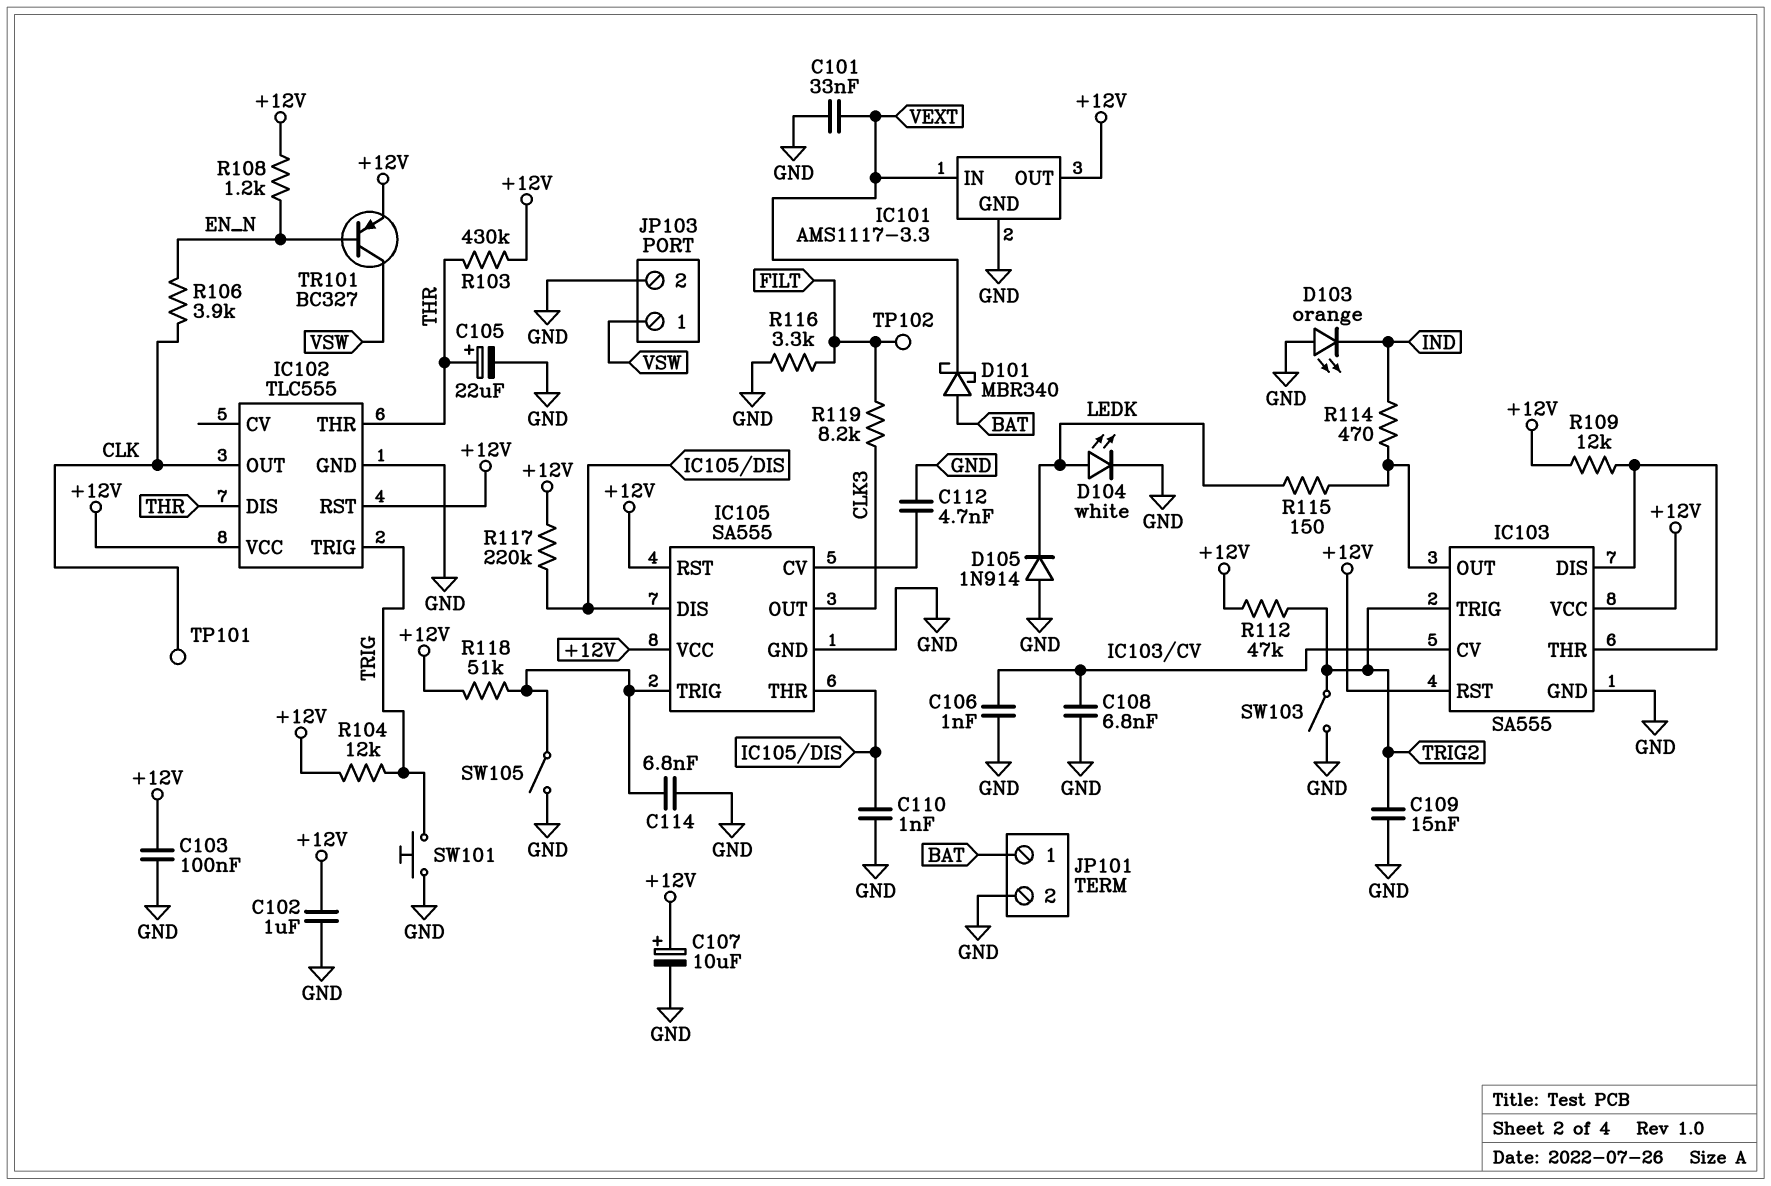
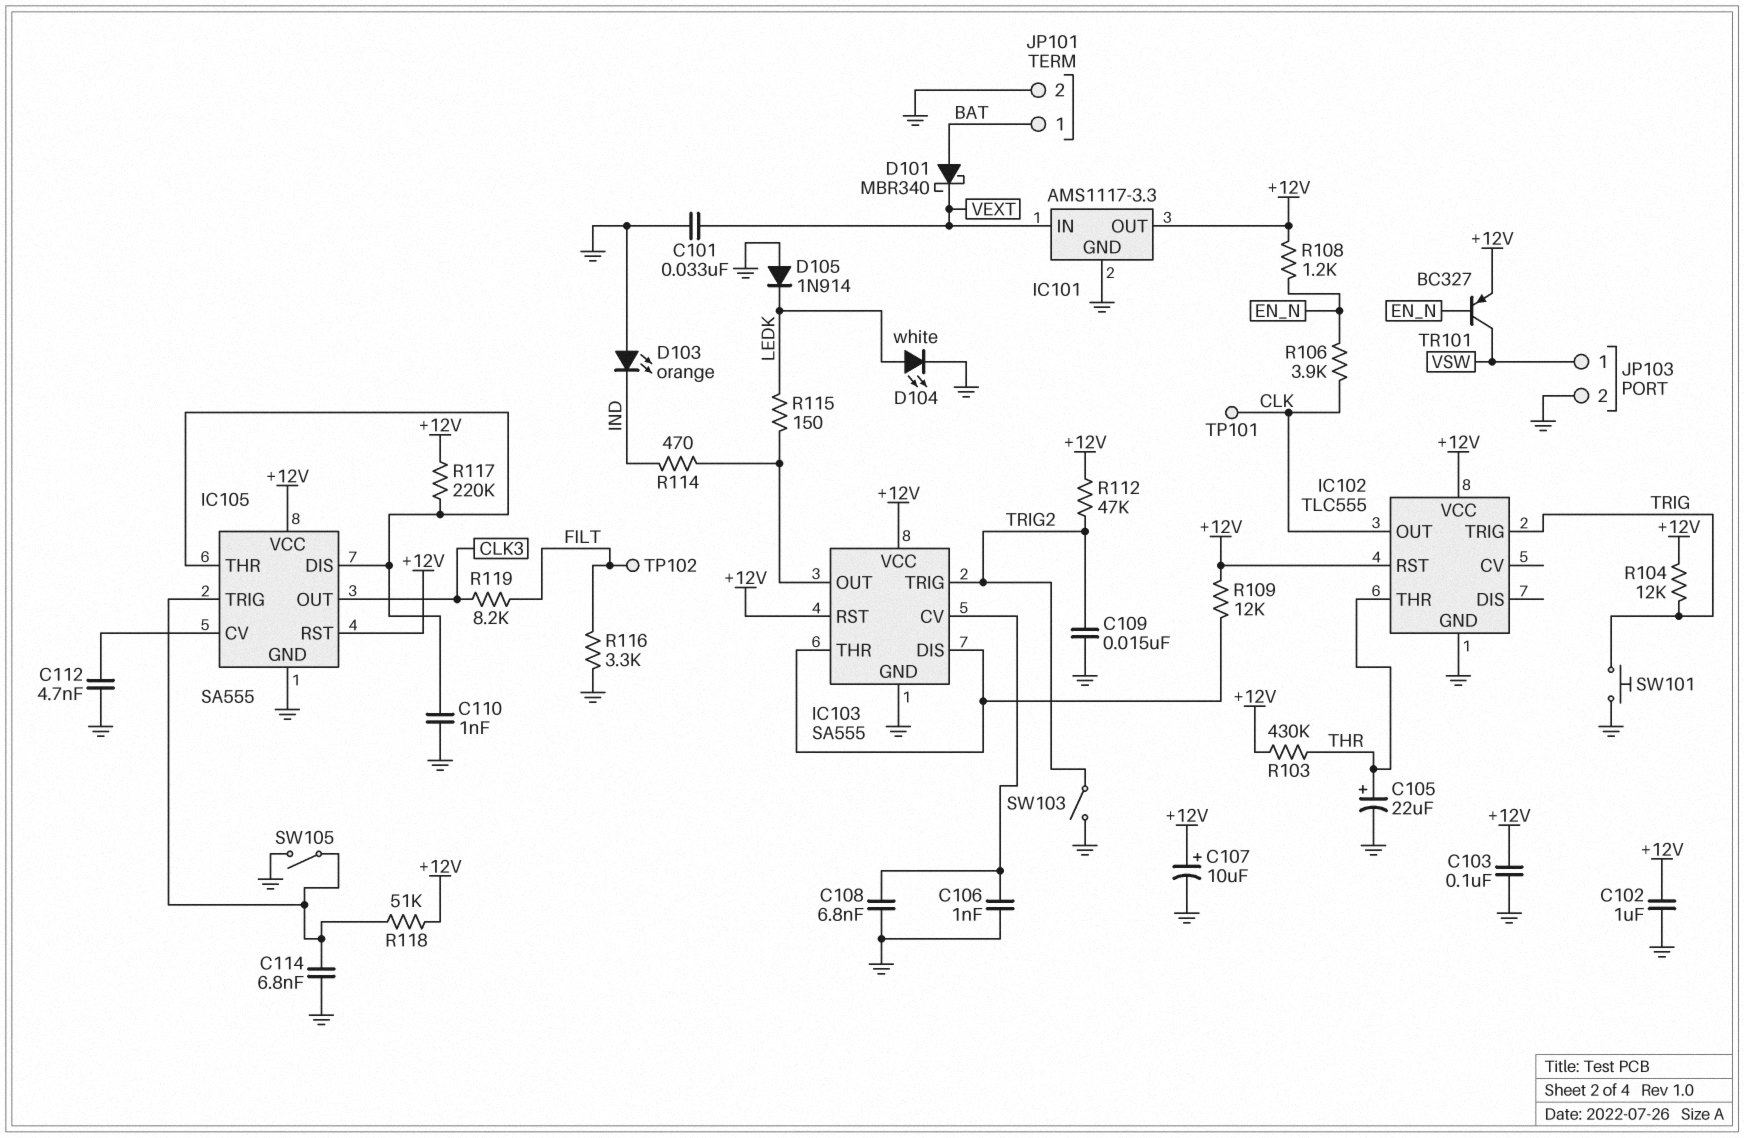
IC102 pin DIS: THR -> none

